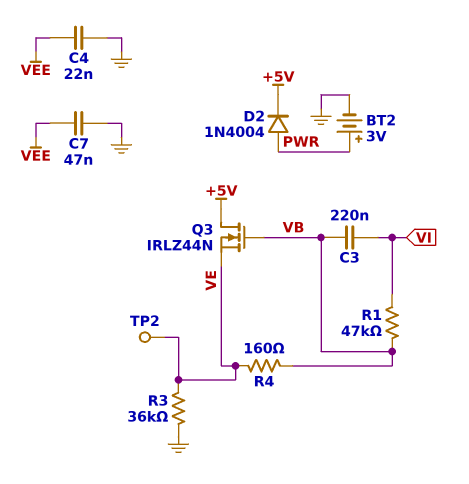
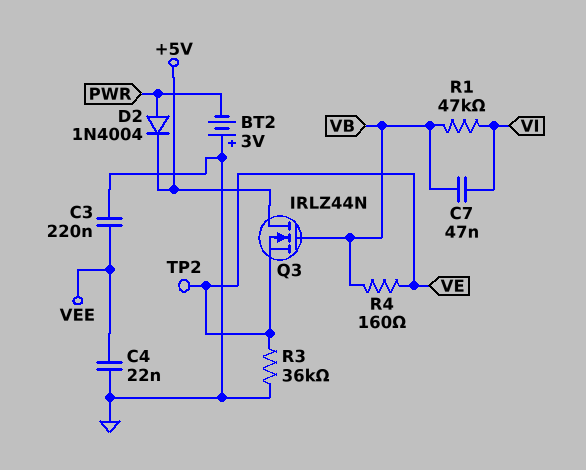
BT2: 3V (plus PWR, minus GND) -> 3V (plus GND, minus PWR)
C3: 220nF (VB, VI) -> 220nF (GND, VEE)
C7: 47nF (GND, VEE) -> 47nF (VB, VI)

